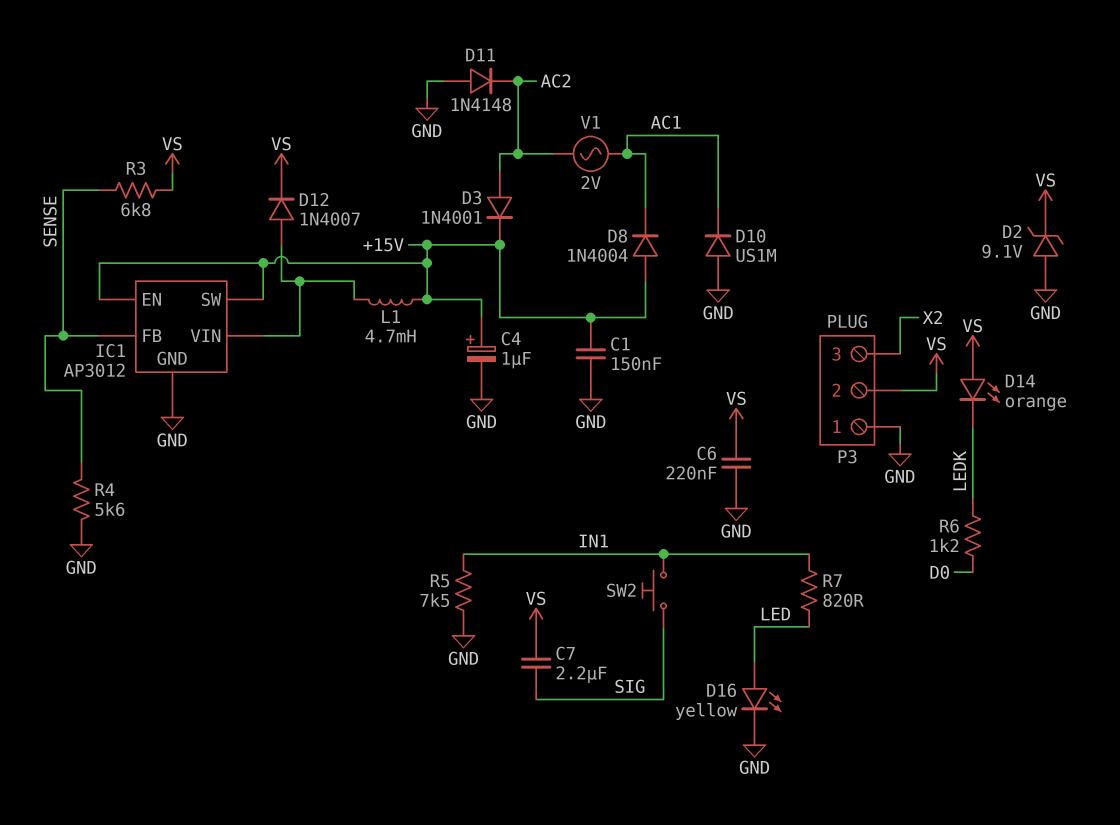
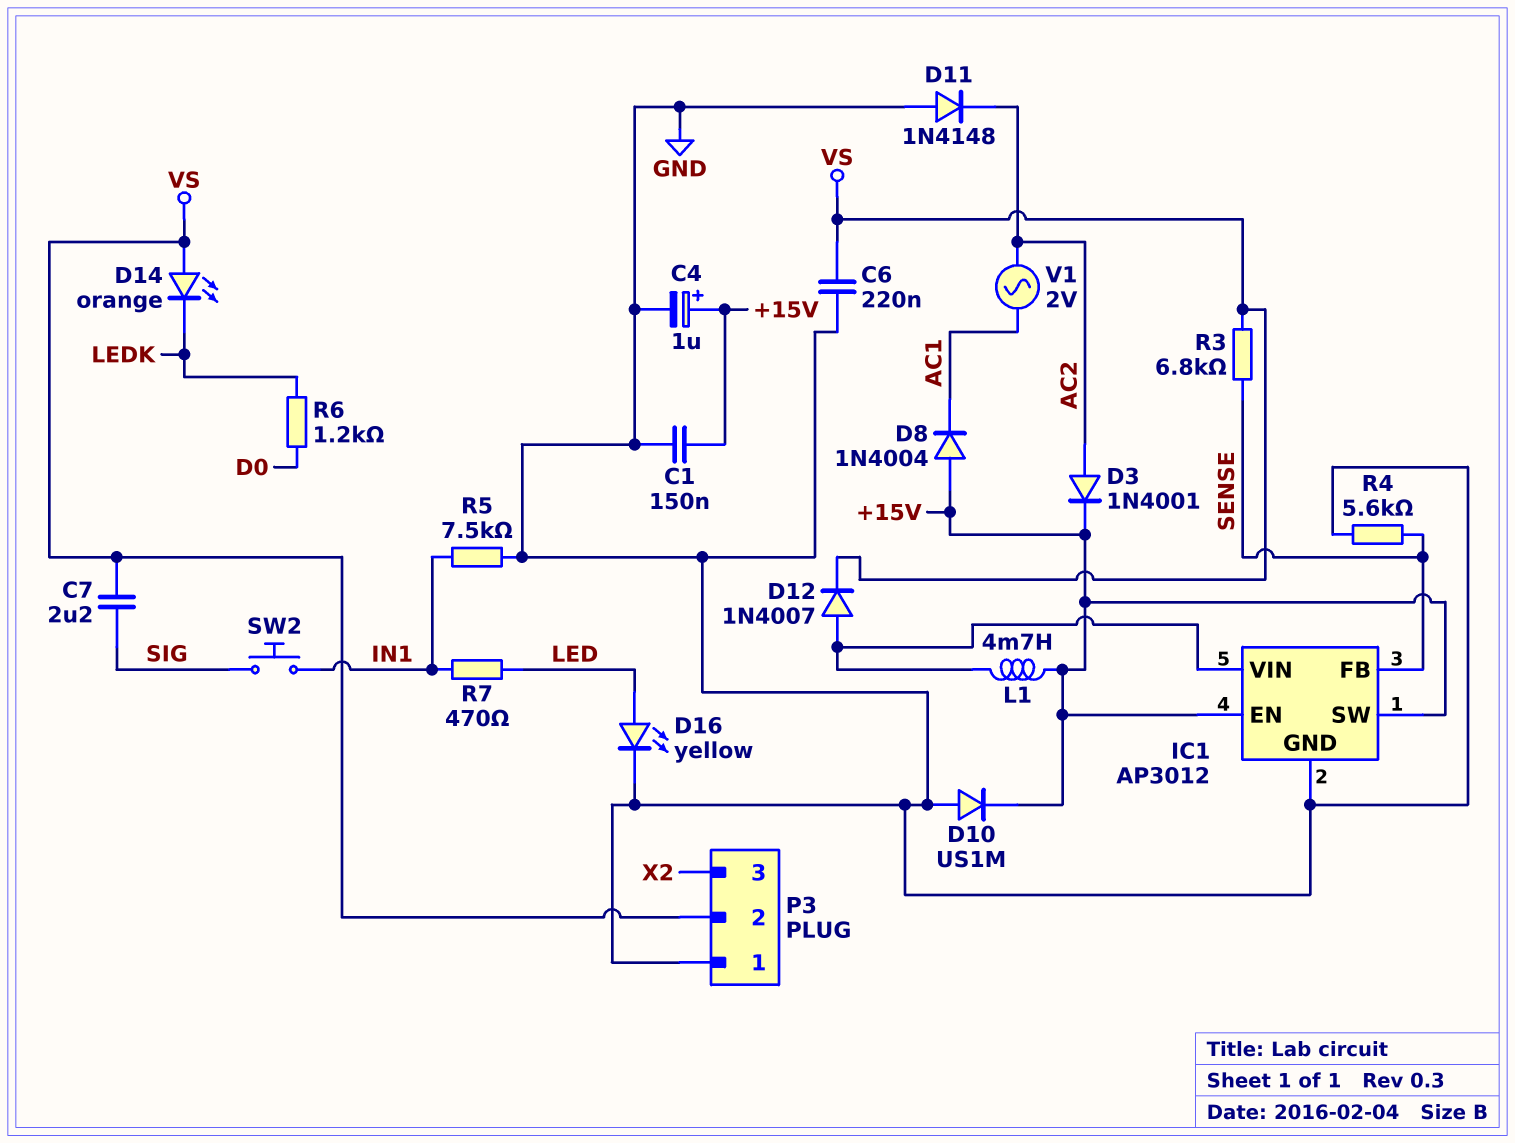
D2: zener 9.1V (A GND, K VS) -> none
D10: diode US1M (A GND, K AC1) -> diode US1M (A GND, K +15V)
R7: 820 (IN1, LED) -> 470 (IN1, LED)

